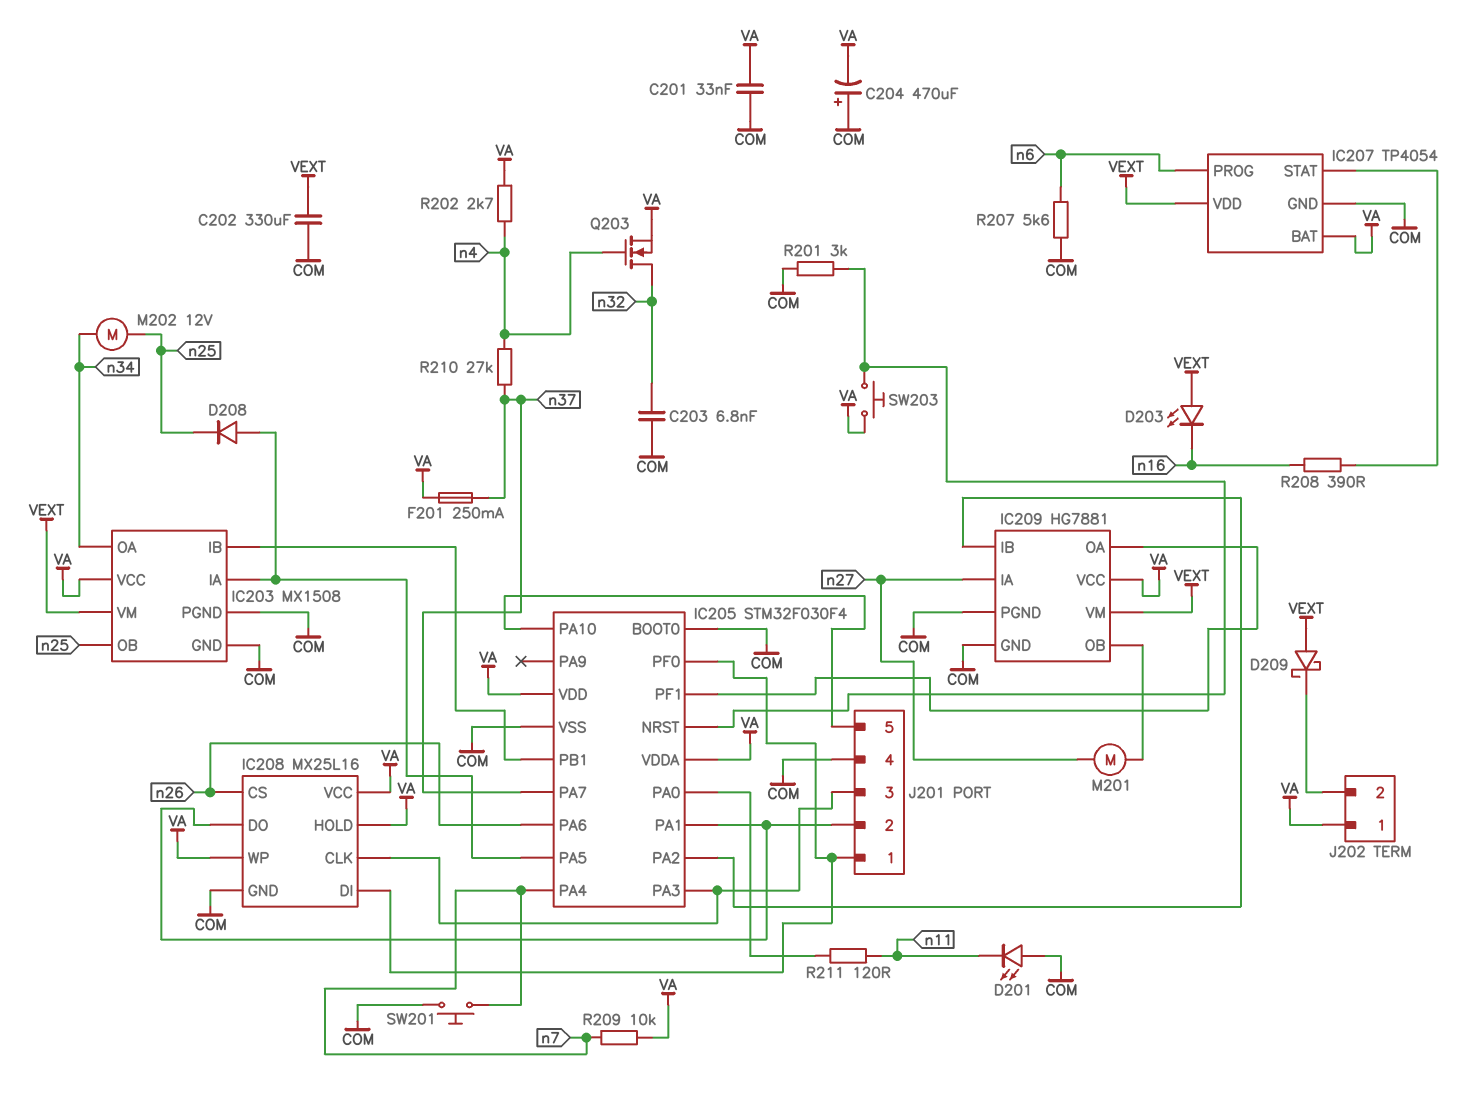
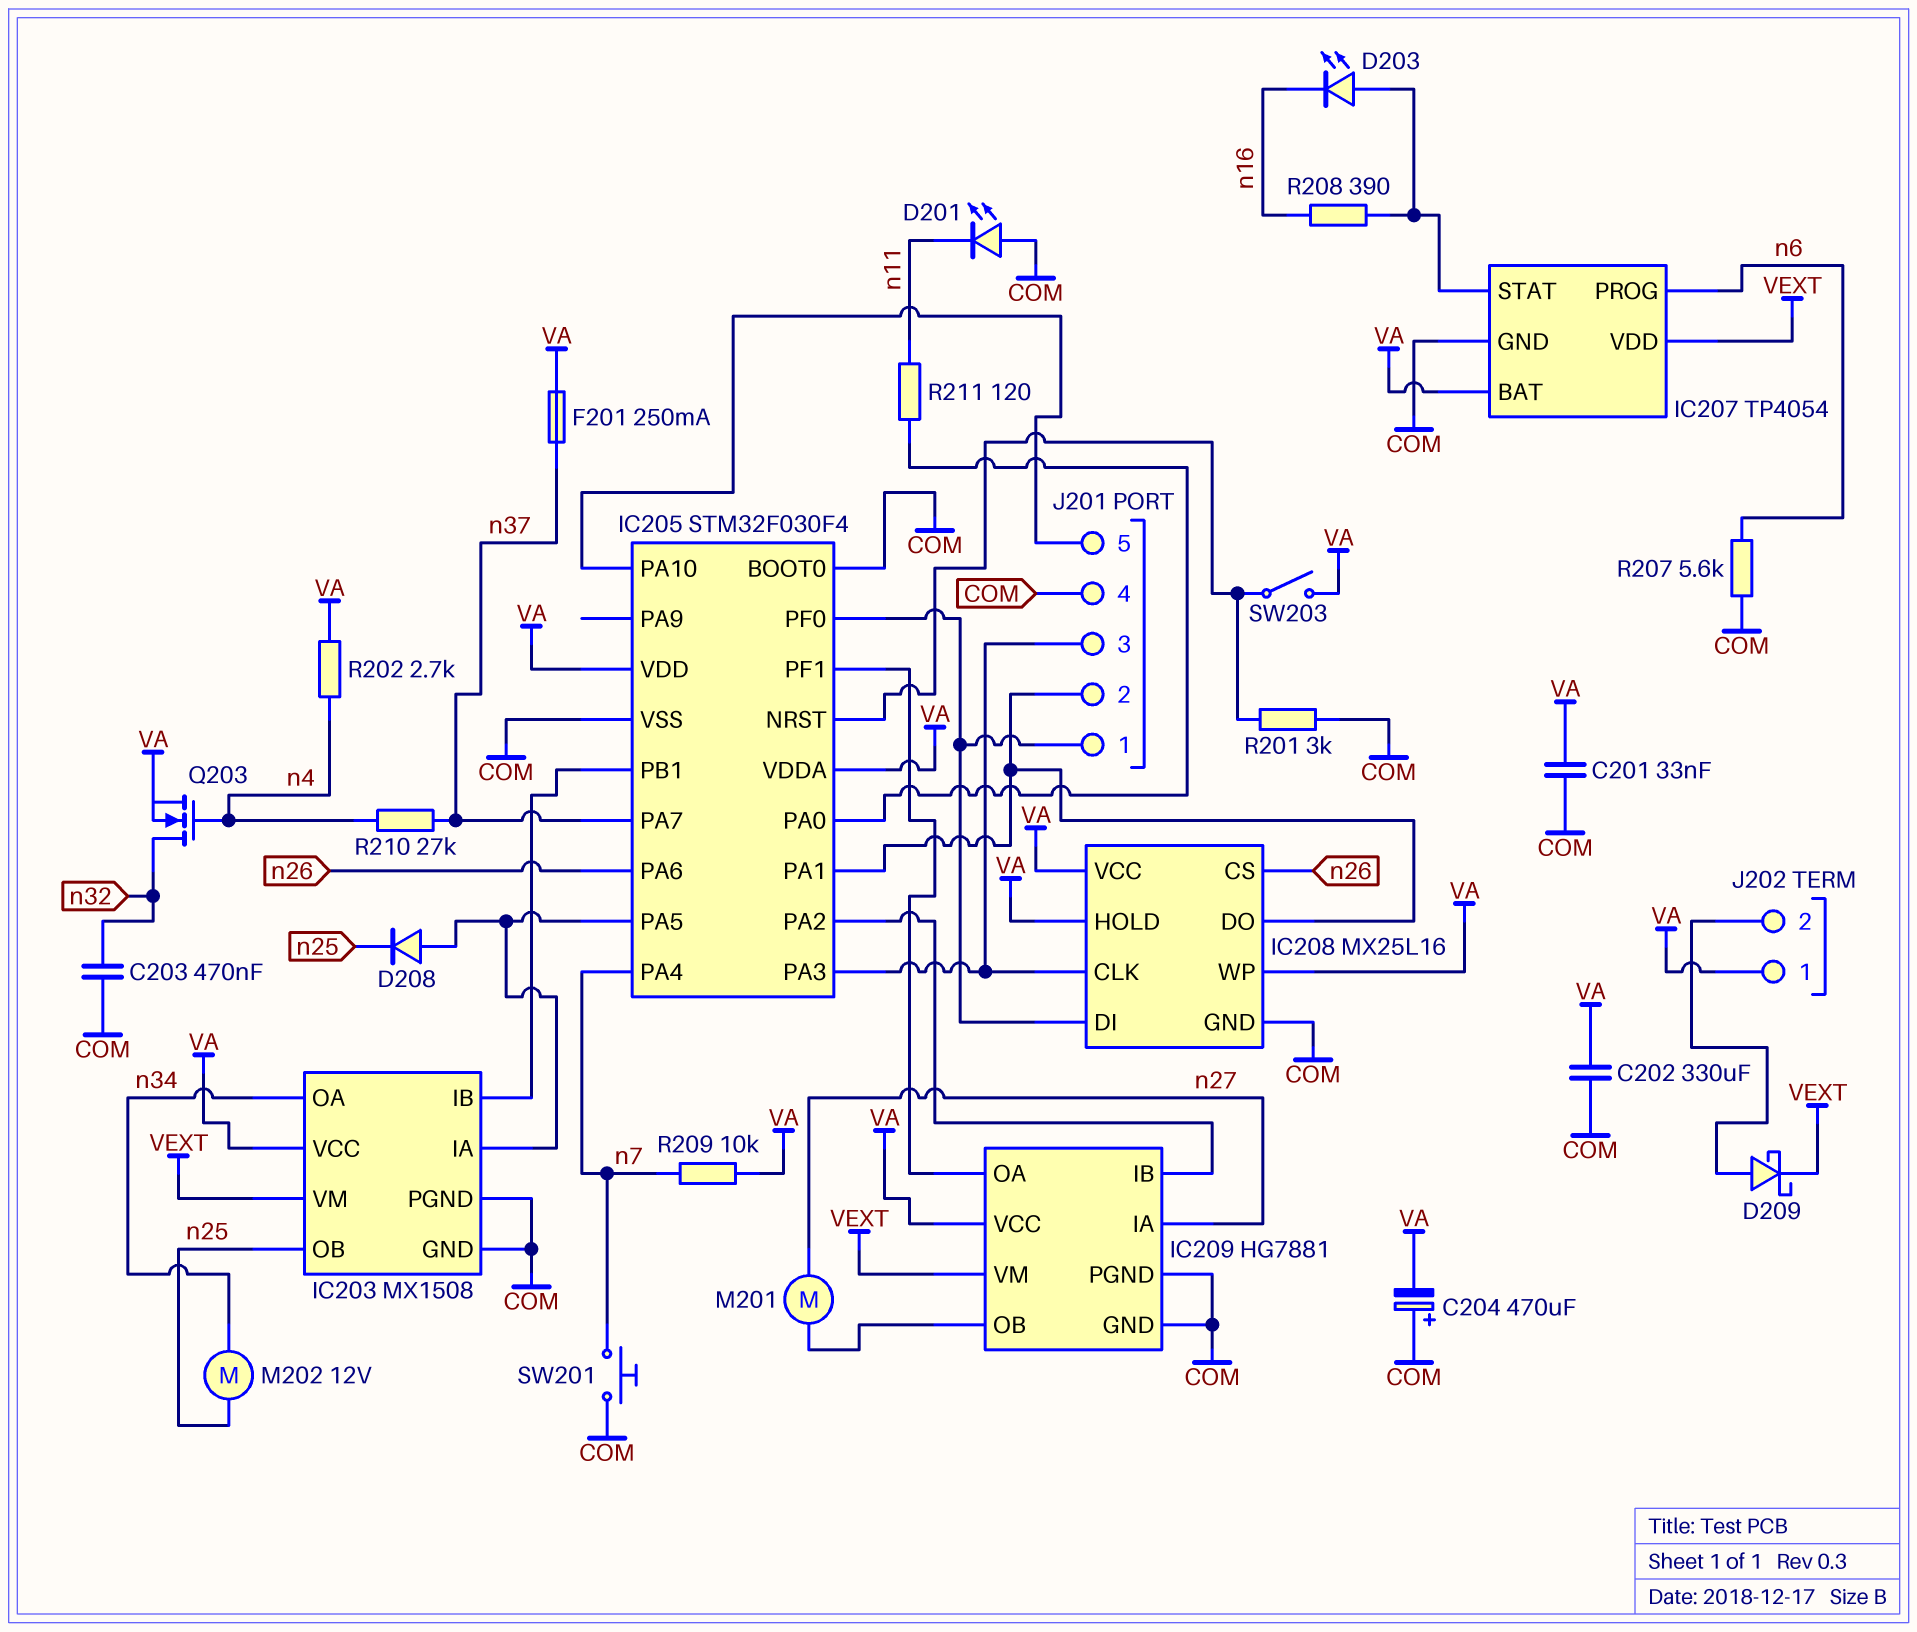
C202: 330uF (COM, VEXT) -> 330uF (COM, VA)
C203: 6.8nF (COM, n32) -> 470nF (COM, n32)
D203: LED (A VEXT, K n16) -> LED (A IC207/STAT, K n16)
D209: schottky (A VEXT, K J202/2) -> schottky (A J202/2, K VEXT)
SW203: button (IC205/NRST, VA) -> switch (IC205/NRST, VA)

